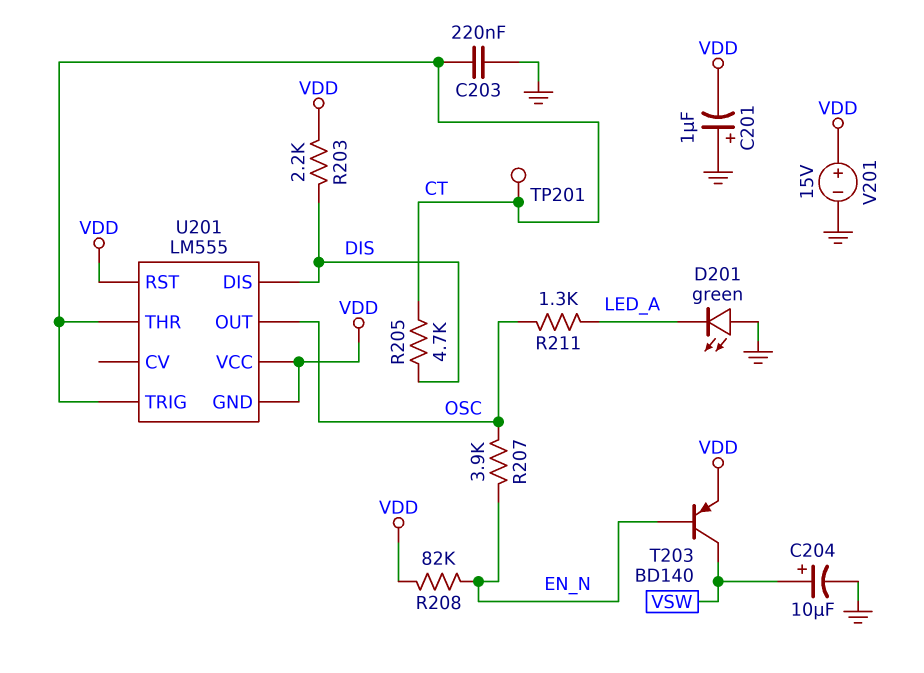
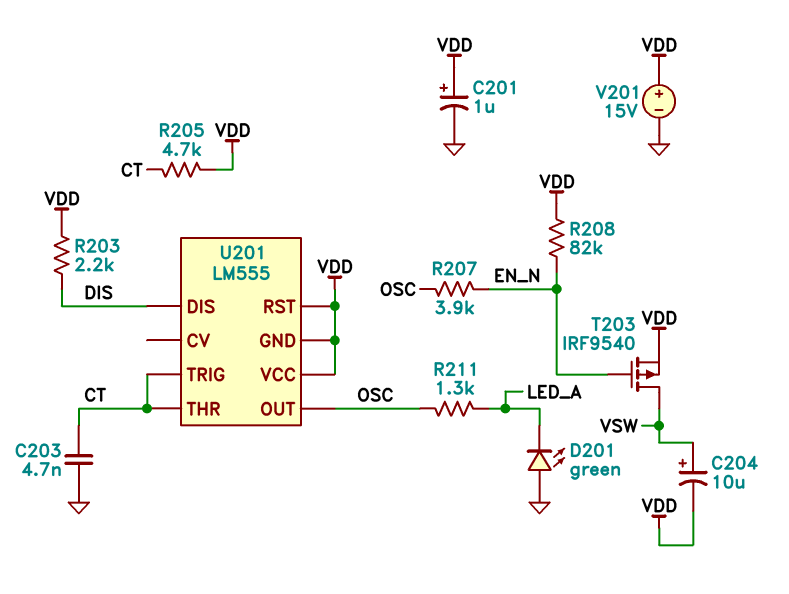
C201: 1uF (plus GND, minus VDD) -> 1uF (plus VDD, minus GND)
C203: 220nF (CT, GND) -> 4.7nF (CT, GND)
C204: 10uF (plus VSW, minus GND) -> 10uF (plus VSW, minus VDD)
R205: 4.7k (CT, DIS) -> 4.7k (CT, VDD)
T203: PNP BD140 (B EN_N, C VSW, E VDD) -> PMOS IRF9540 (G EN_N, D VSW, S VDD)
TP201: test point (CT) -> none

